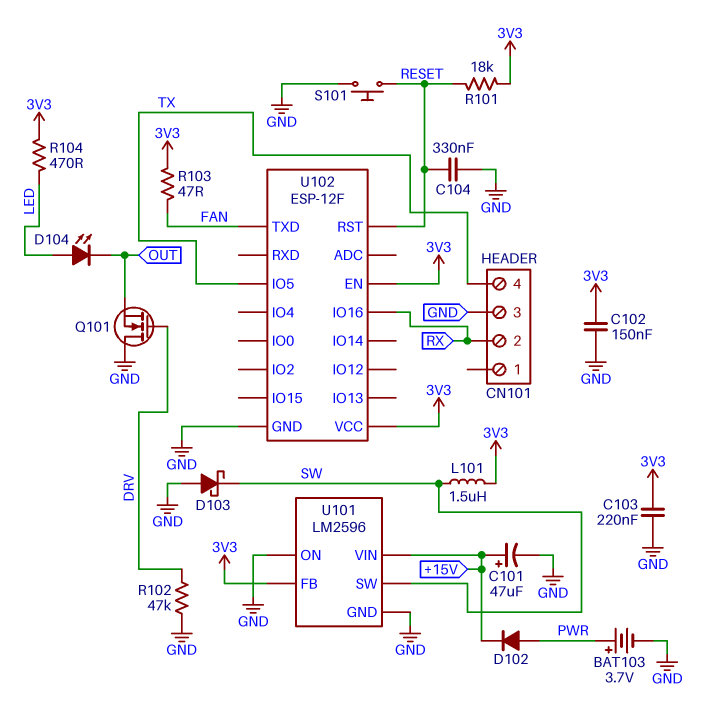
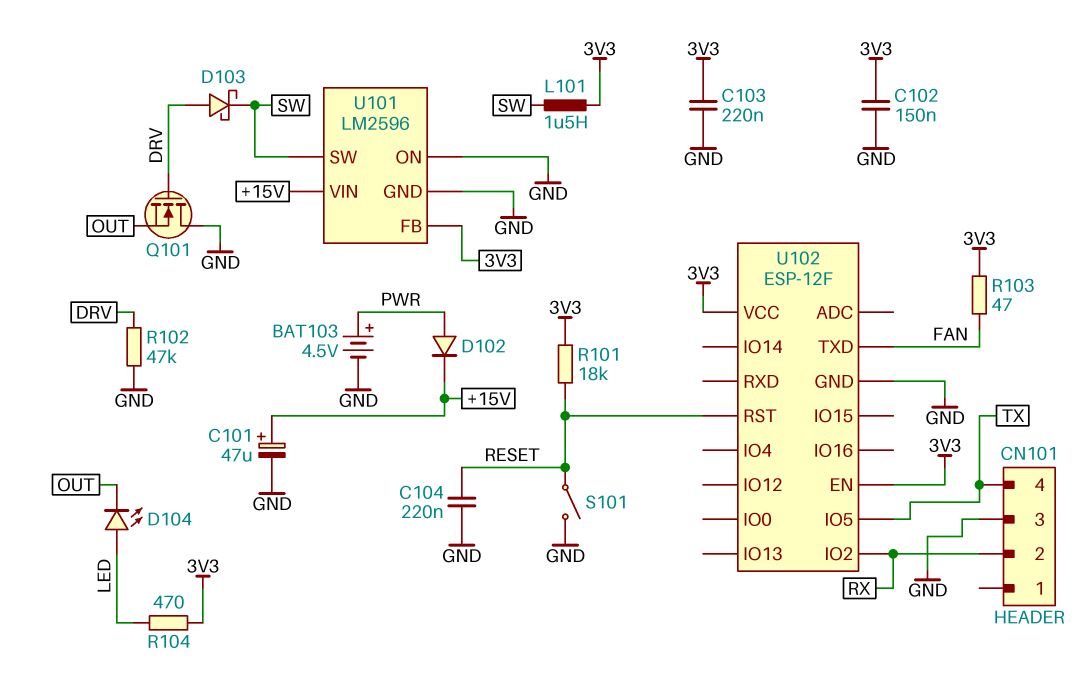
BAT103: 3.7V (plus PWR, minus GND) -> 4.5V (plus PWR, minus GND)
C104: 330nF (GND, RESET) -> 220nF (GND, RESET)
D103: schottky (A GND, K SW) -> schottky (A DRV, K SW)
S101: button (GND, RESET) -> switch (GND, RESET)
U102 pin IO2: none -> RX
U102 pin IO16: RX -> none

